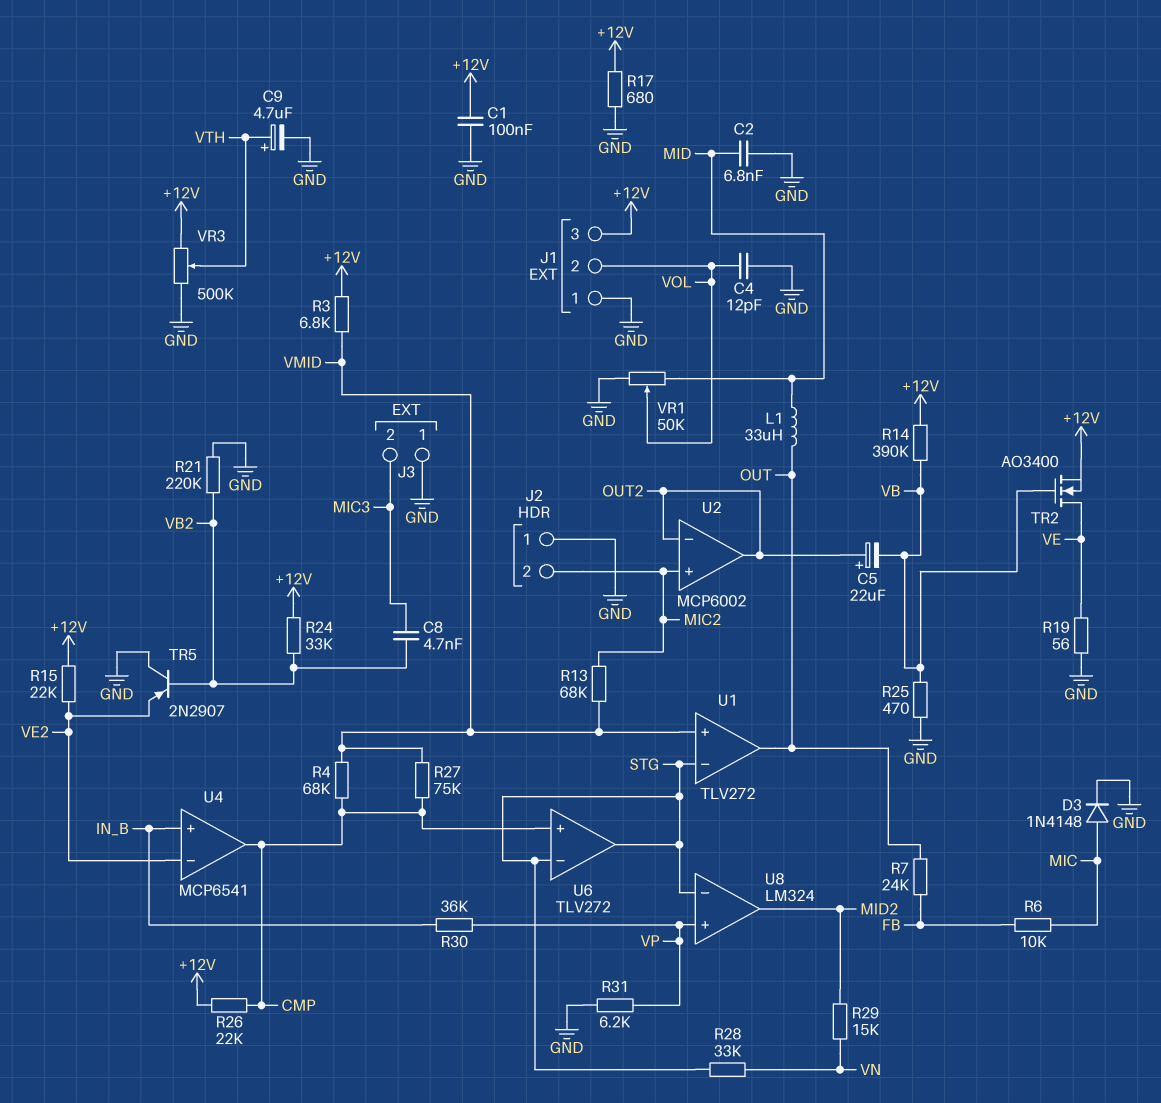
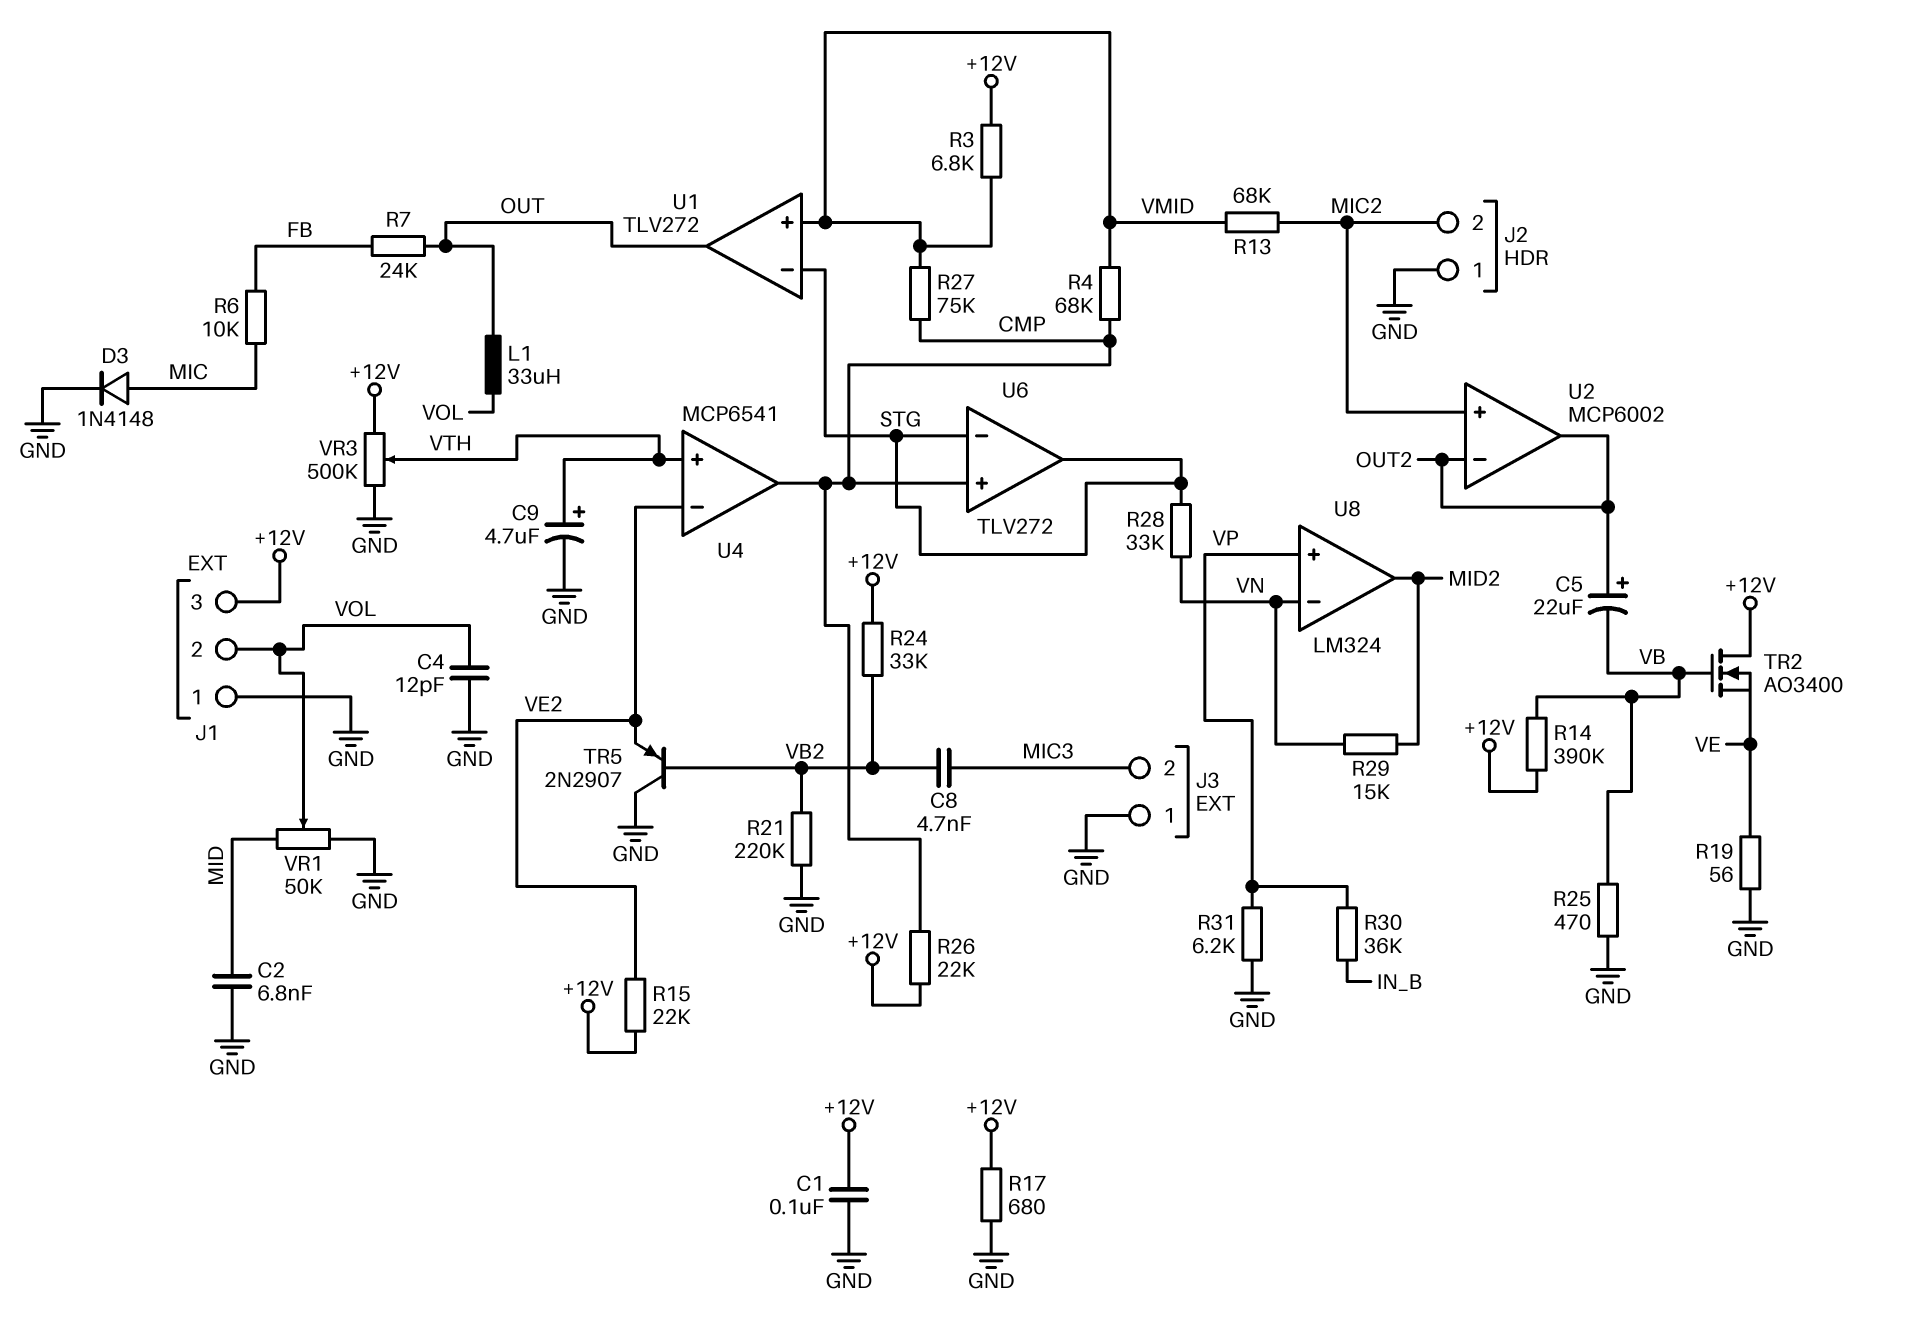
L1: 33uH (MID, OUT) -> 33uH (OUT, VOL)
TR2: NMOS AO3400 (G VB, D VE, S +12V) -> NMOS AO3400 (G VB, D +12V, S VE)
U4 pin in+: IN_B -> VTH
U8 pin in-: STG -> VN

